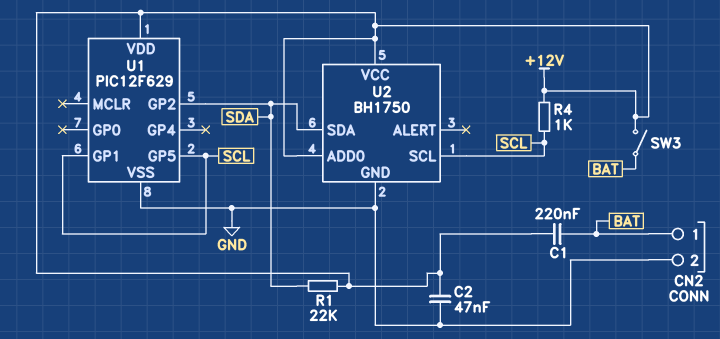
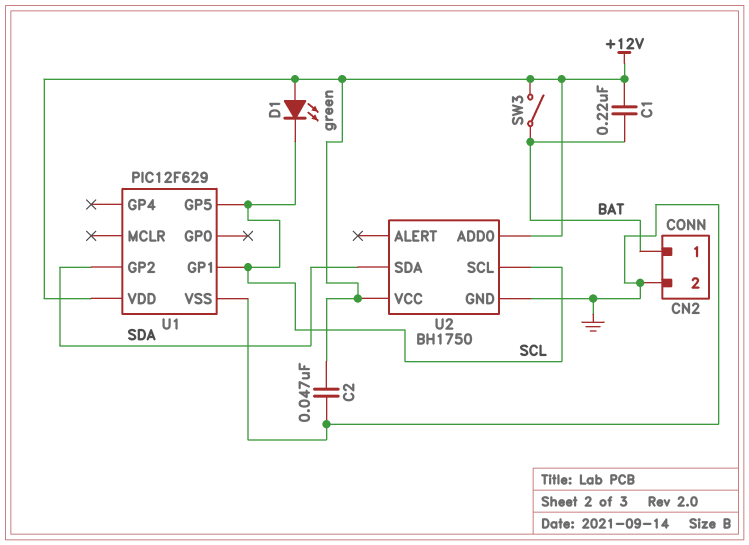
D1: none -> LED green (A +12V, K SCL)
R1: 22k (+12V, SDA) -> none
R4: 1k (+12V, SCL) -> none

